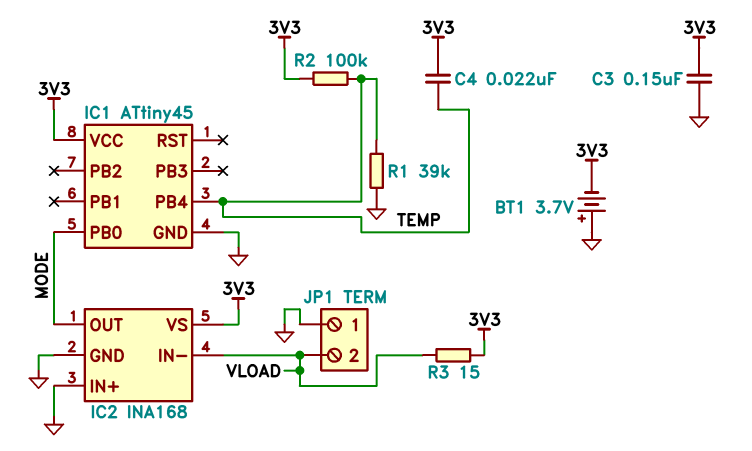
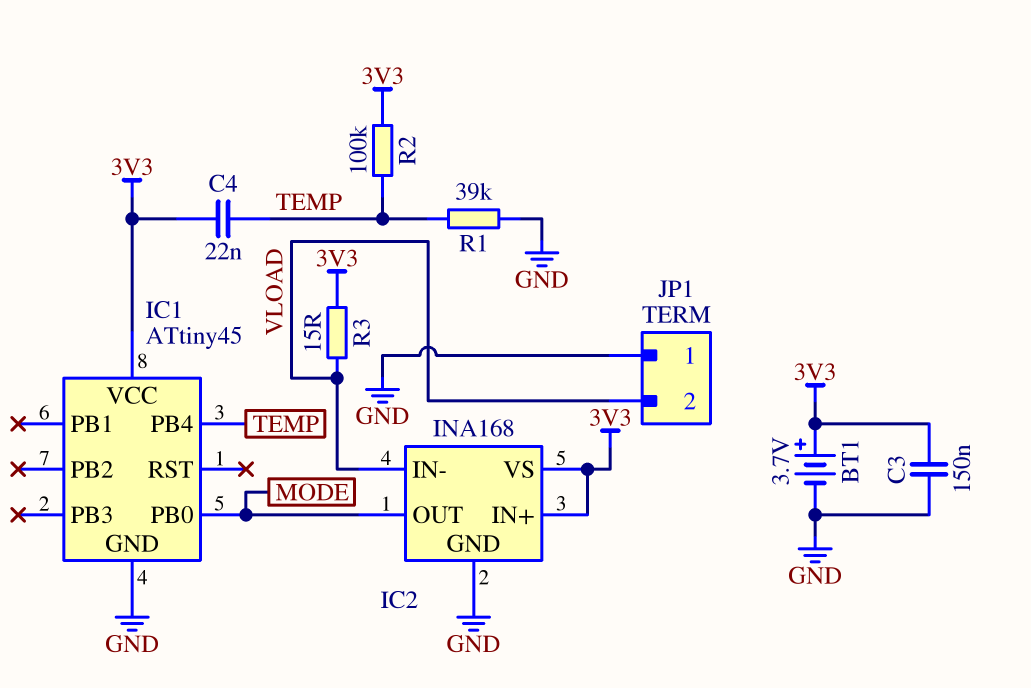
BT1: 3.7V (plus GND, minus 3V3) -> 3.7V (plus 3V3, minus GND)
IC2 pin IN+: GND -> 3V3

